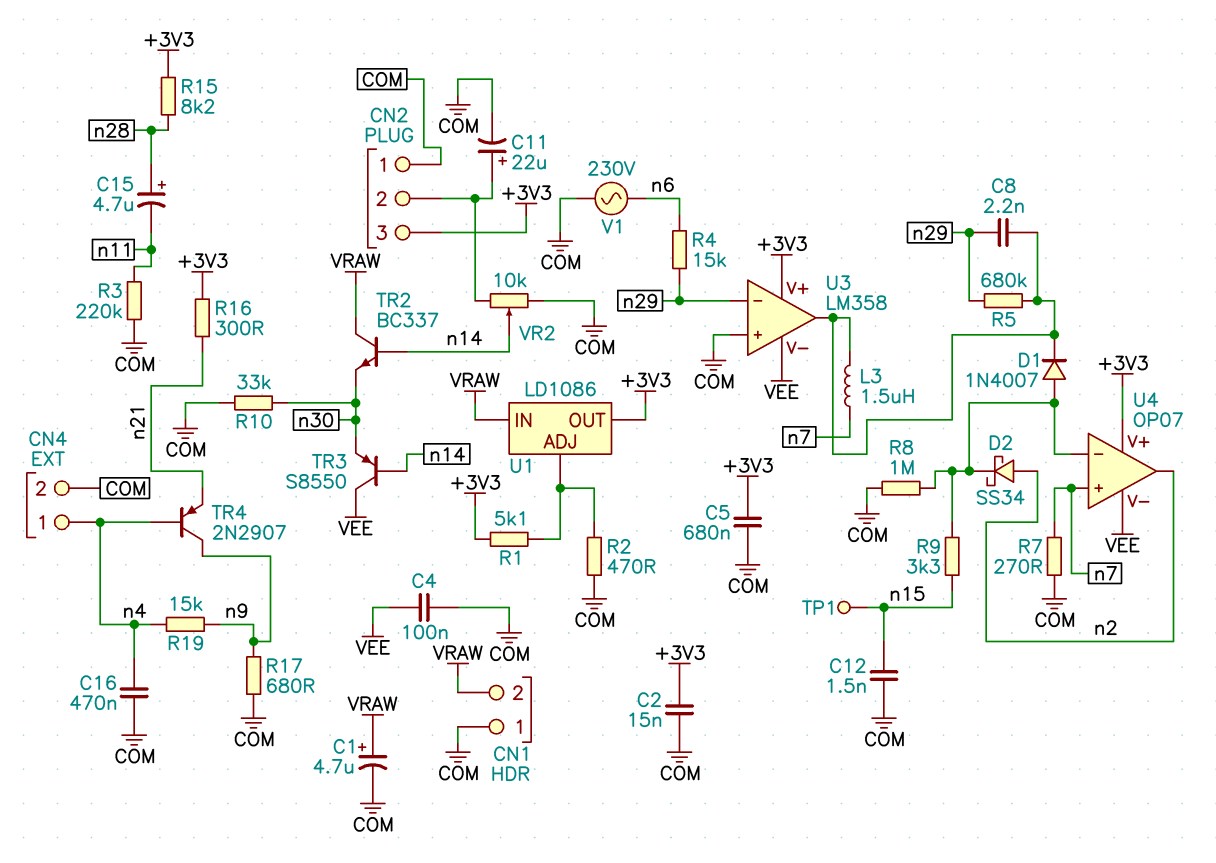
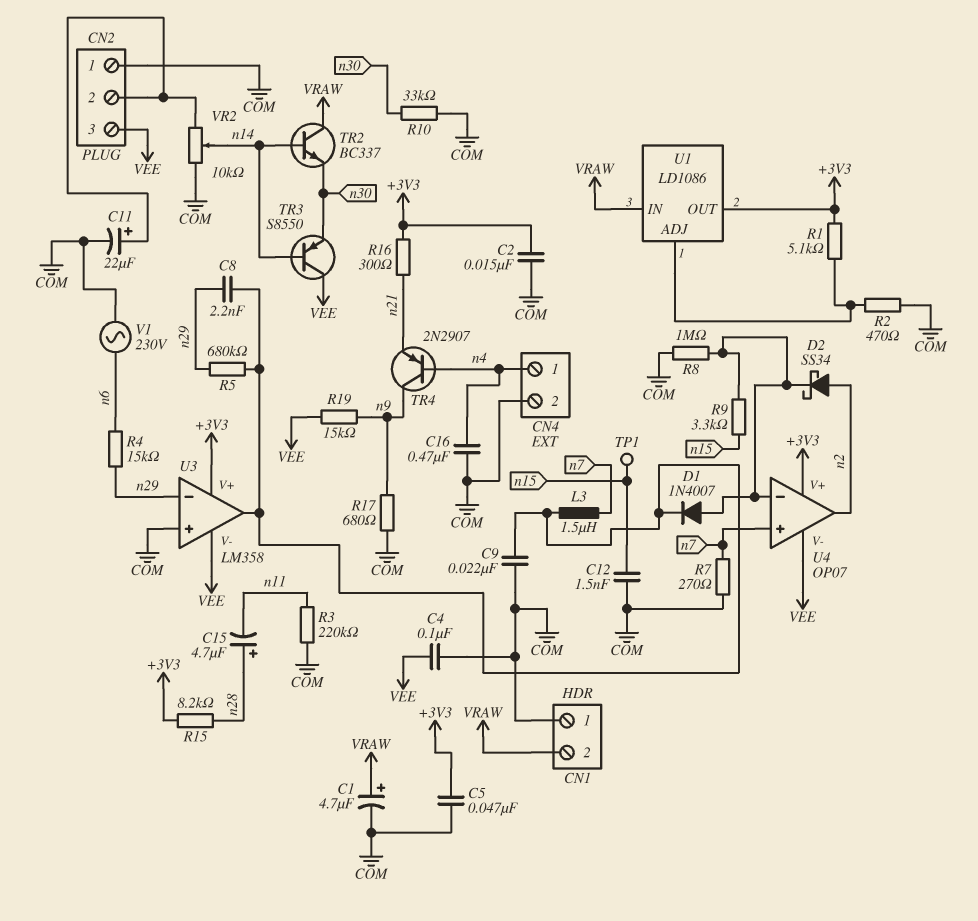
C5: 680nF (+3V3, COM) -> 47nF (+3V3, COM)
C9: none -> 22nF (COM, U3/out)
CN2 pin 3: +3V3 -> VEE
R19: 15k (n4, n9) -> 15k (VEE, n9)

